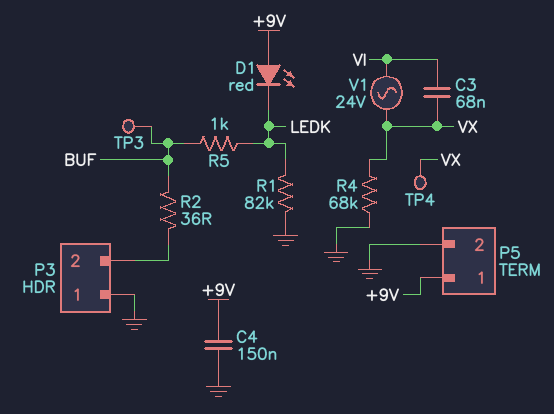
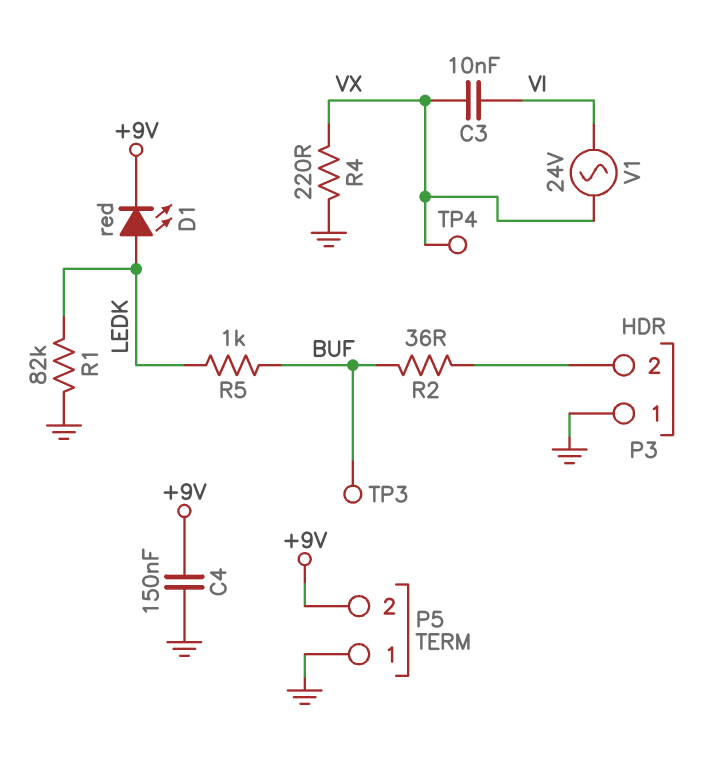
C3: 68nF (VI, VX) -> 10nF (VI, VX)
D1: LED red (A +9V, K LEDK) -> LED red (A LEDK, K +9V)
P5 pin 1: +9V -> GND
P5 pin 2: GND -> +9V
R4: 68k (GND, VX) -> 220 (GND, VX)

